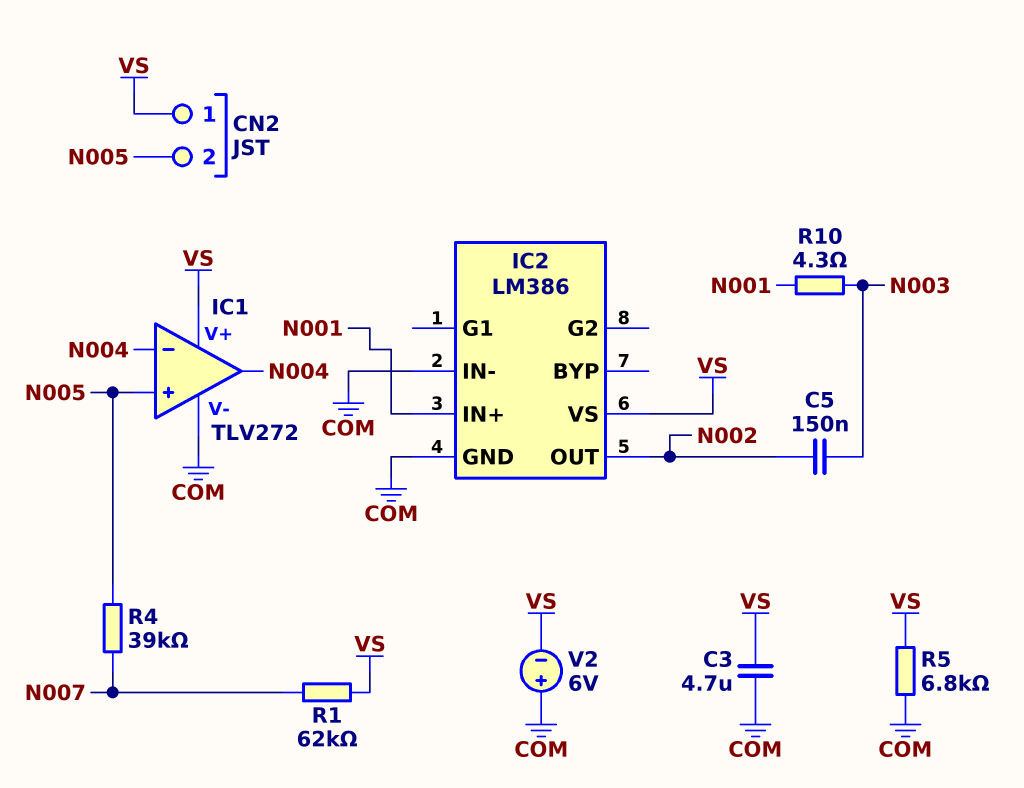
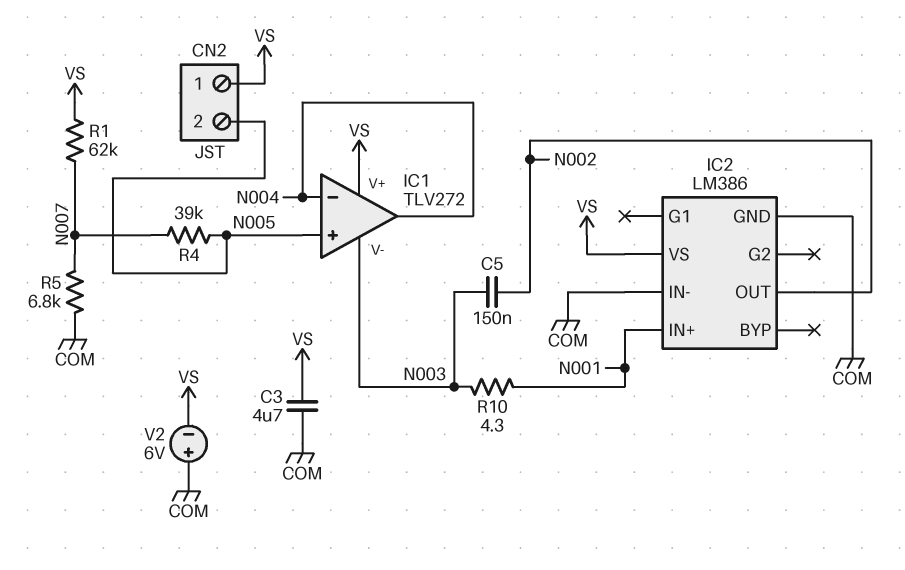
IC1 pin V-: COM -> N003
R5: 6.8k (COM, VS) -> 6.8k (COM, N007)

